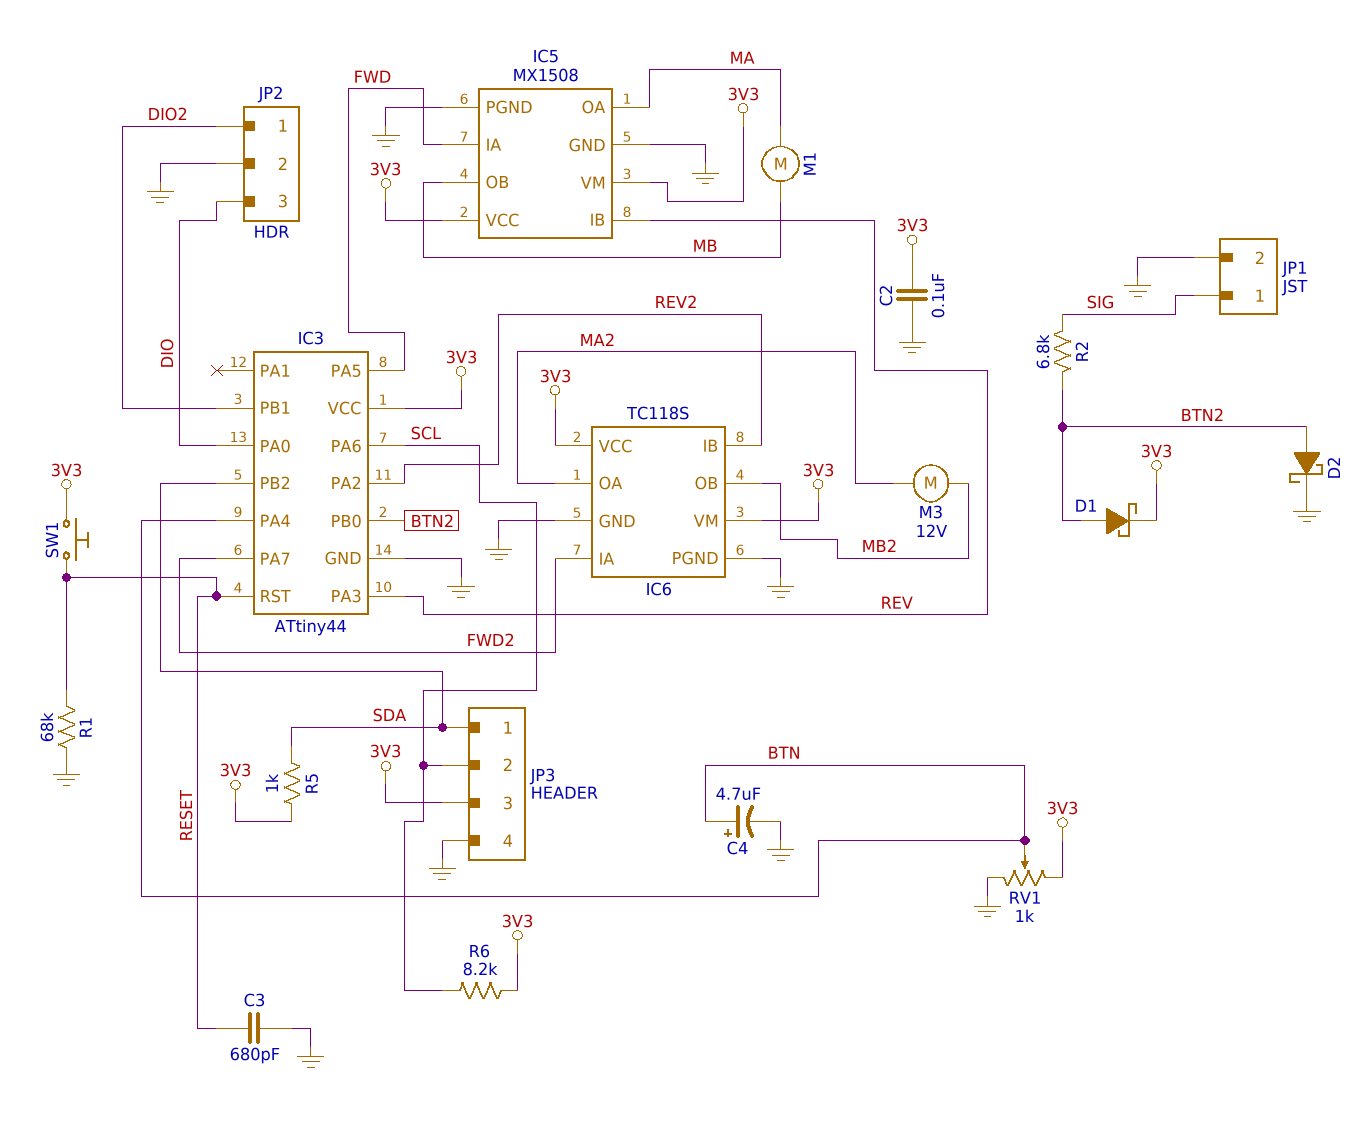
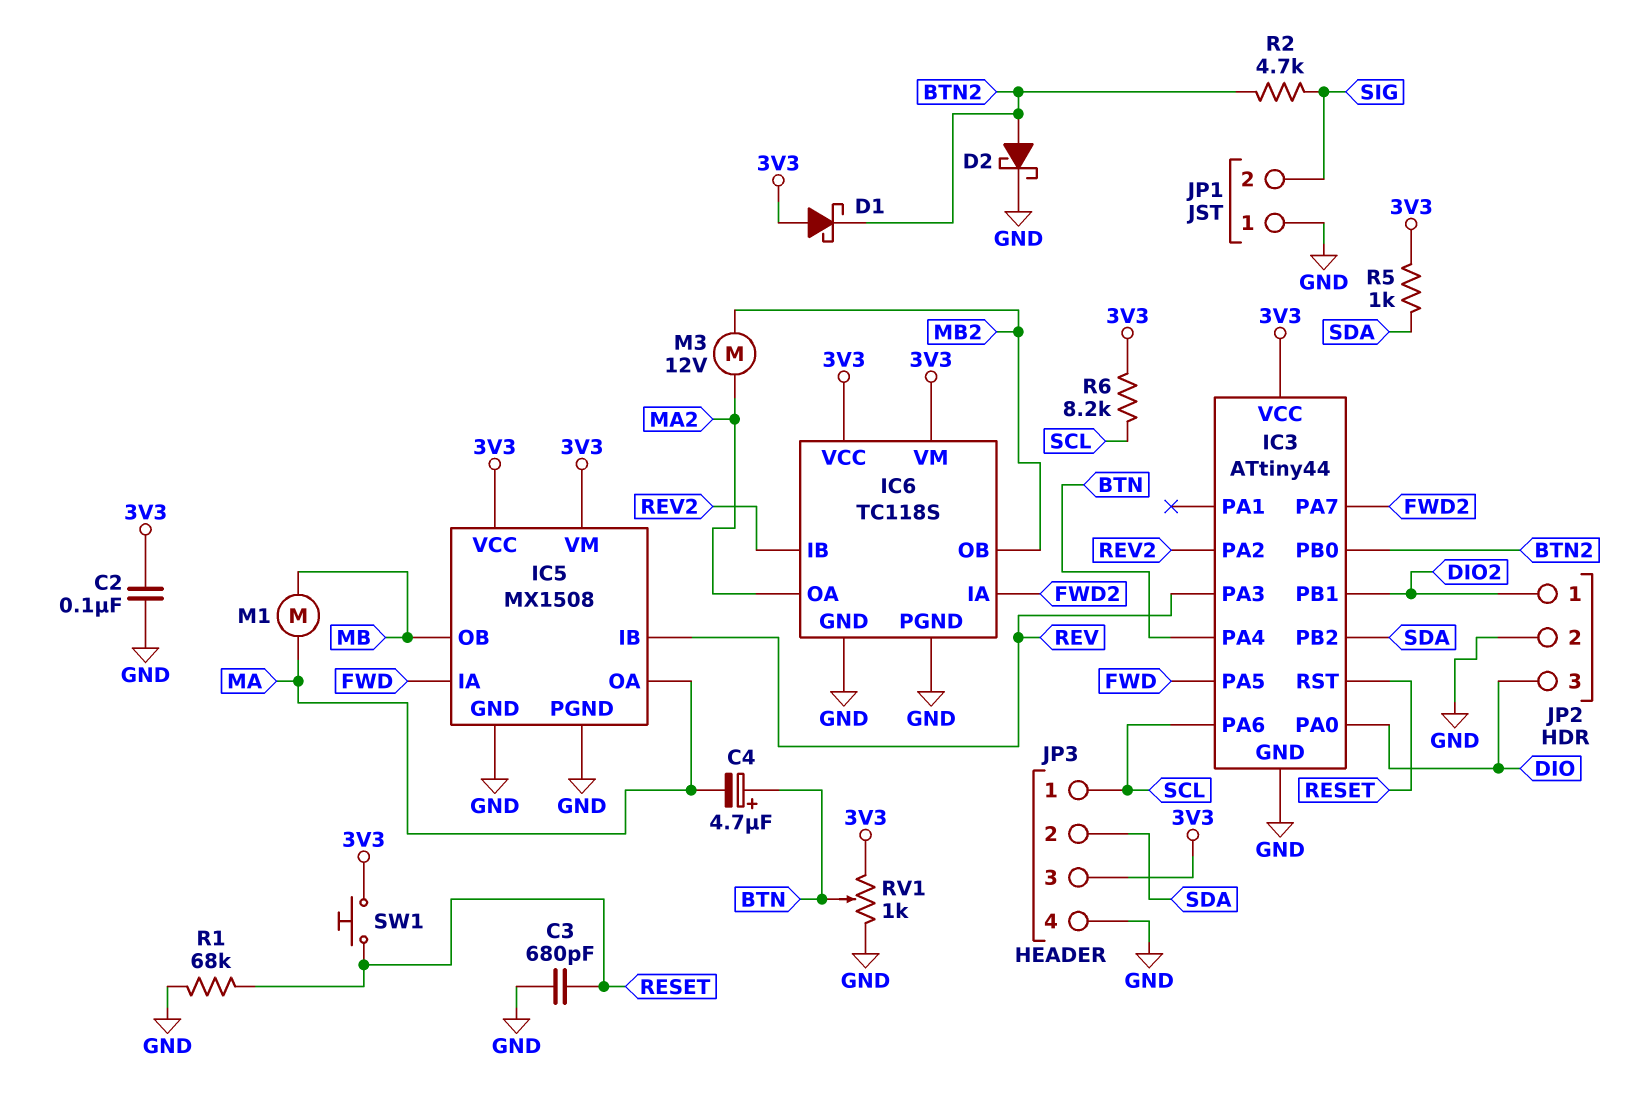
C4: 4.7uF (plus BTN, minus GND) -> 4.7uF (plus BTN, minus MA)
D1: schottky (A BTN2, K 3V3) -> schottky (A 3V3, K BTN2)
JP1 pin 1: SIG -> GND
JP1 pin 2: GND -> SIG
JP3 pin 1: SDA -> SCL
JP3 pin 2: SCL -> SDA
R2: 6.8k (BTN2, SIG) -> 4.7k (BTN2, SIG)

